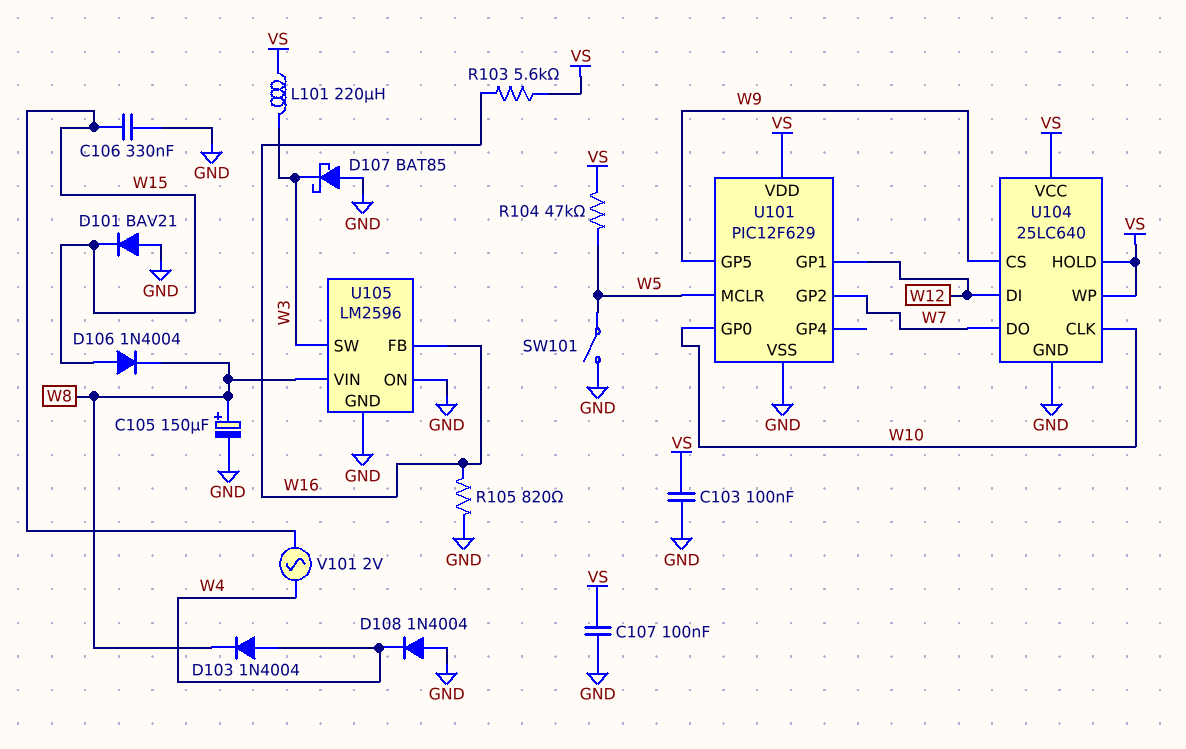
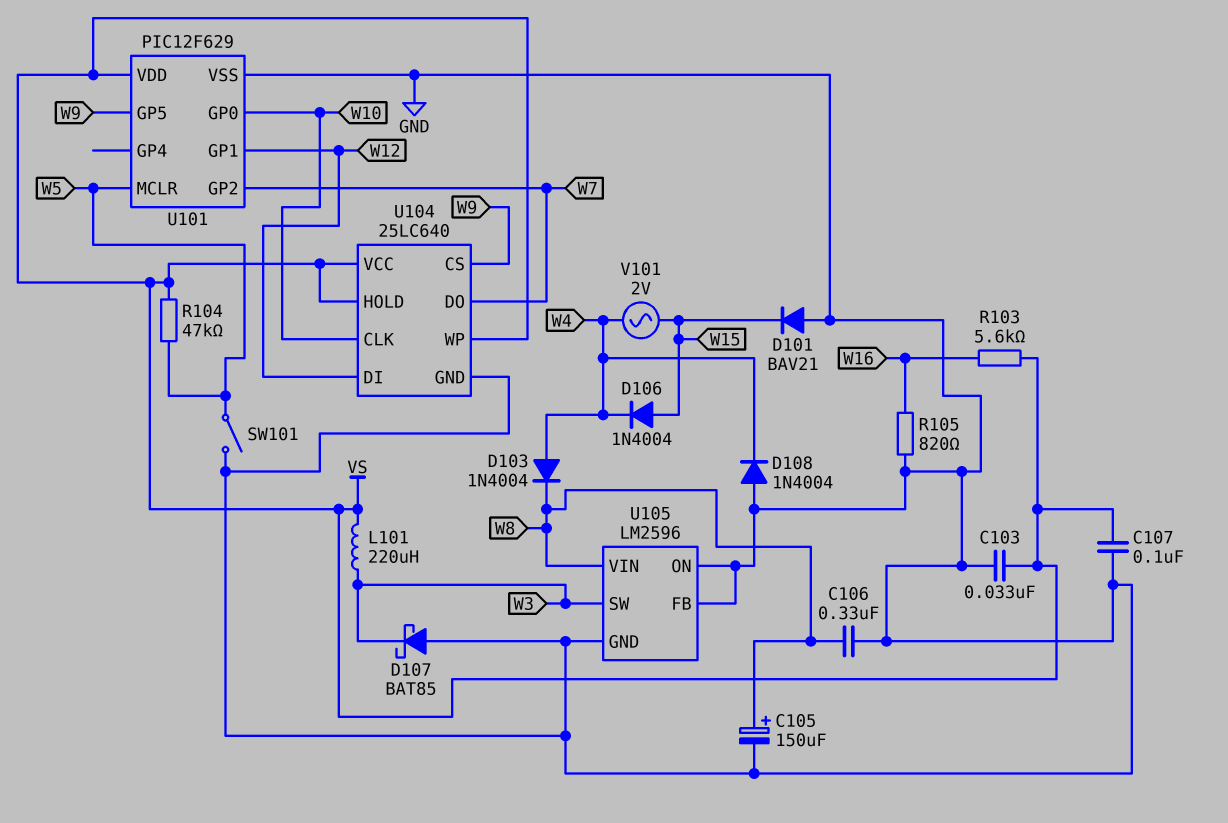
C103: 100nF (GND, VS) -> 33nF (GND, VS)
C106: 330nF (GND, W15) -> 330nF (GND, W8)
D106: diode 1N4004 (A W15, K W8) -> diode 1N4004 (A W15, K W4)
U105 pin FB: W16 -> GND

